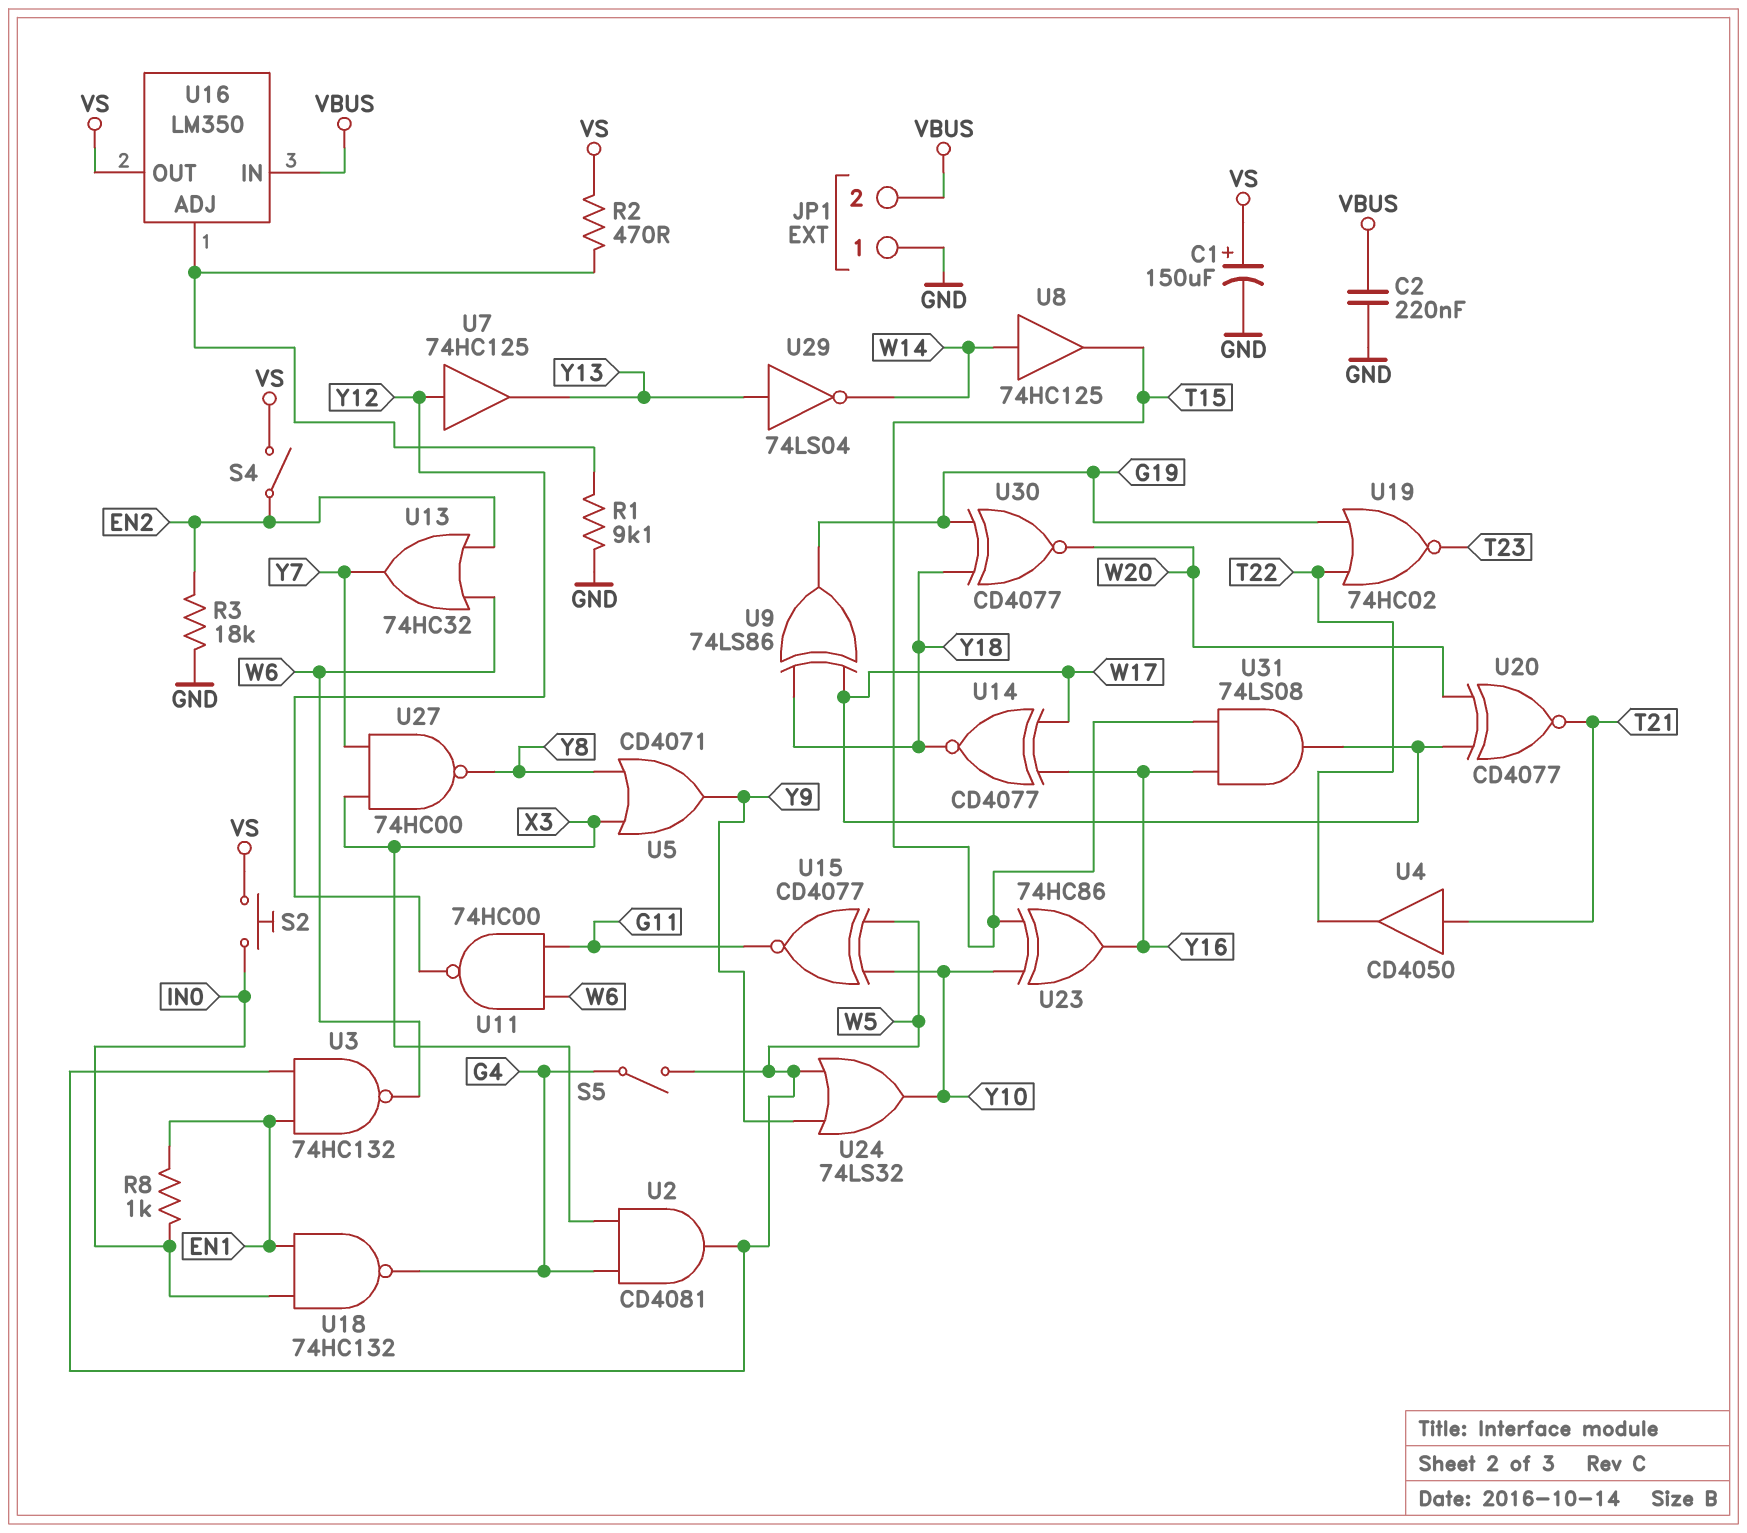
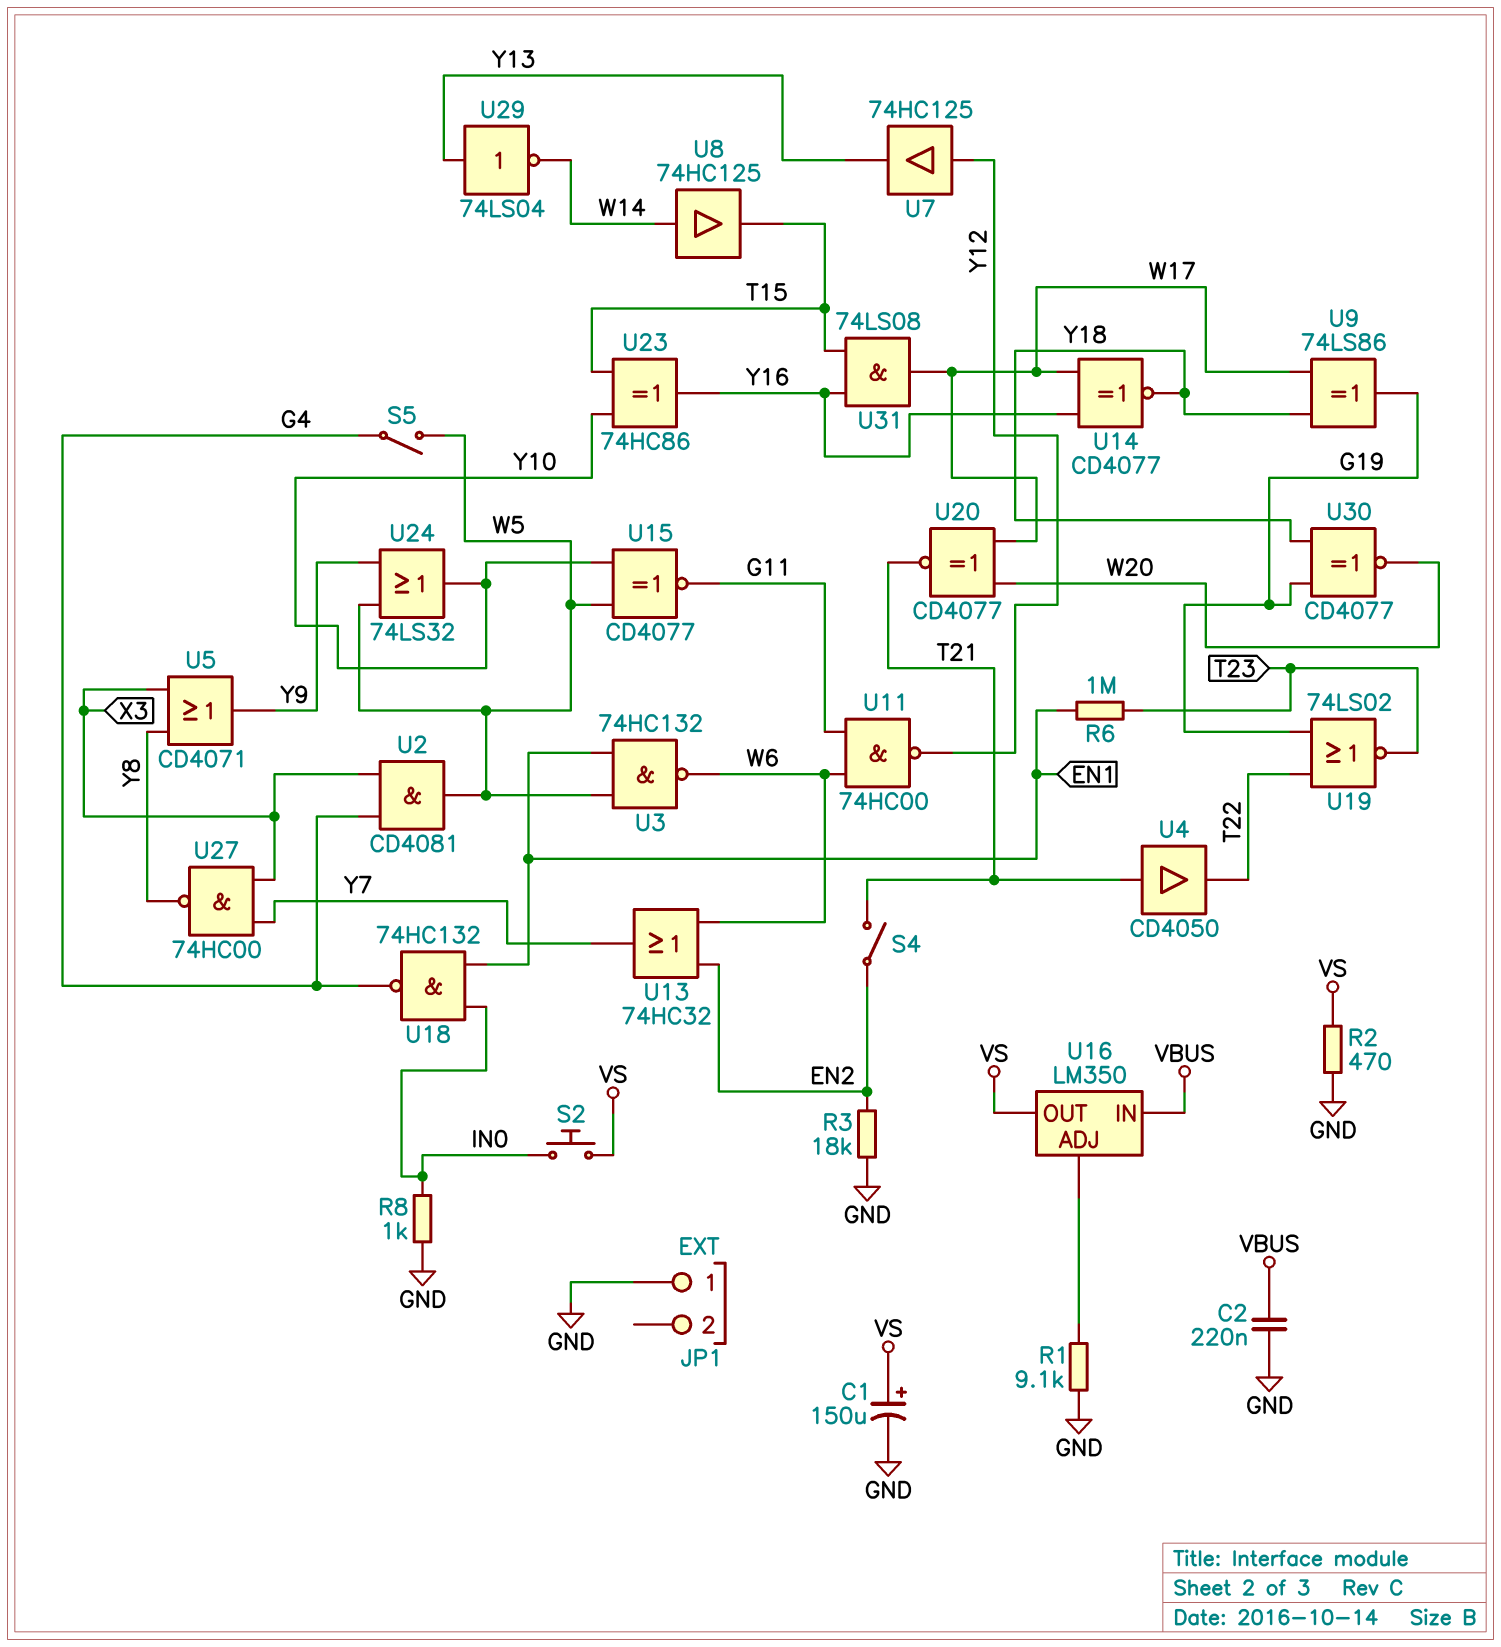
JP1 pin 2: VBUS -> none
R2: 470 (U16/ADJ, VS) -> 470 (GND, VS)
R6: none -> 1M (EN1, T23)
R8: 1k (EN1, IN0) -> 1k (GND, IN0)
S4: switch (EN2, VS) -> switch (EN2, T21)
U19: NOR 74HC02 (in G19, in T22, out T23) -> NOR 74LS02 (in G19, in T22, out T23)

